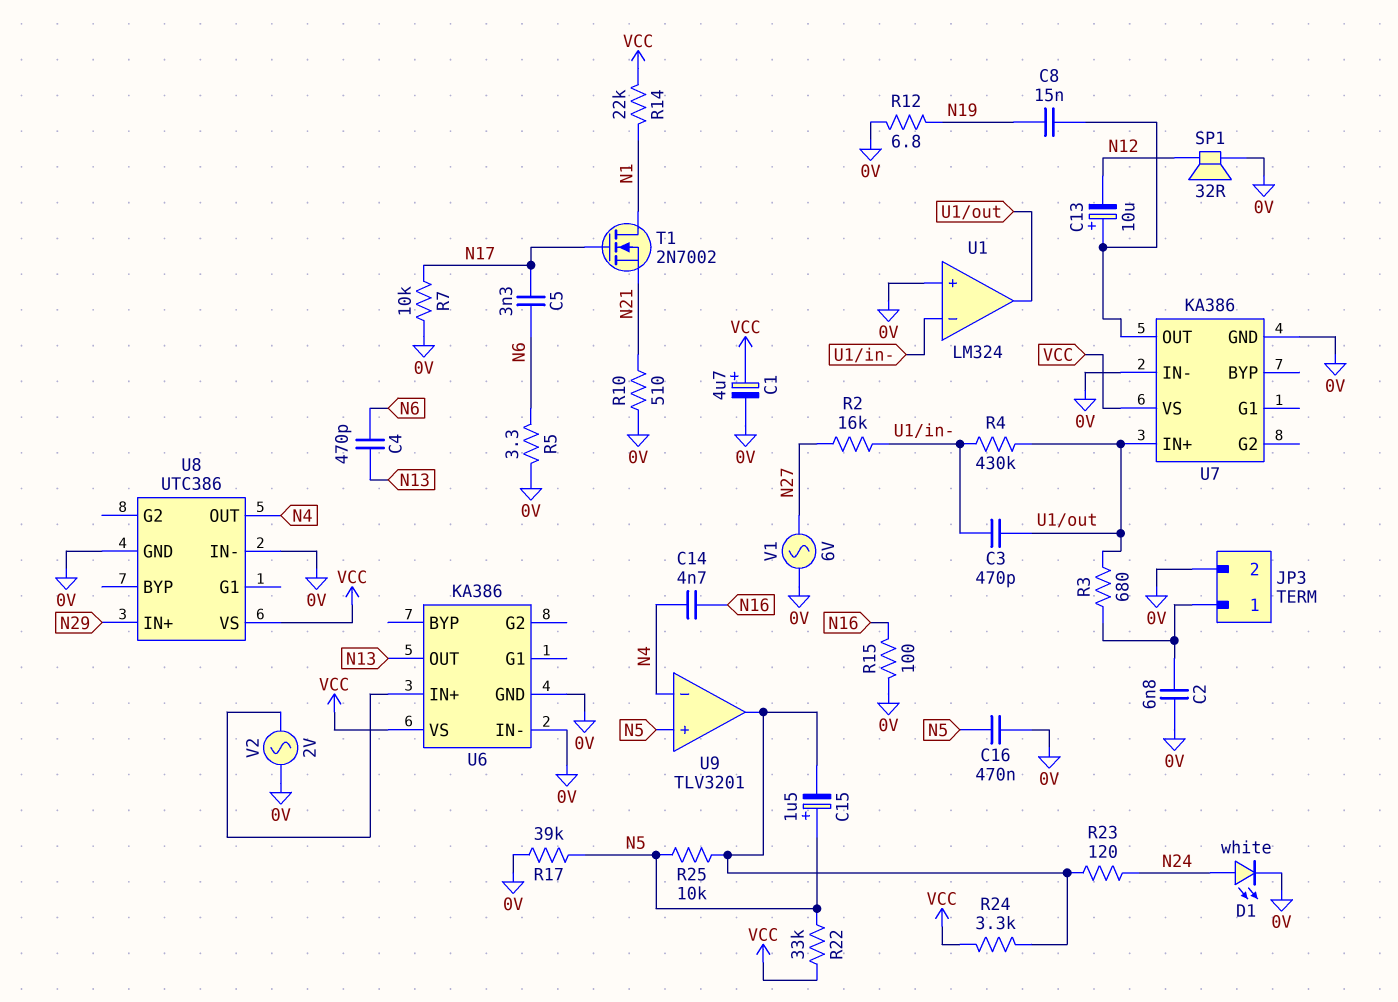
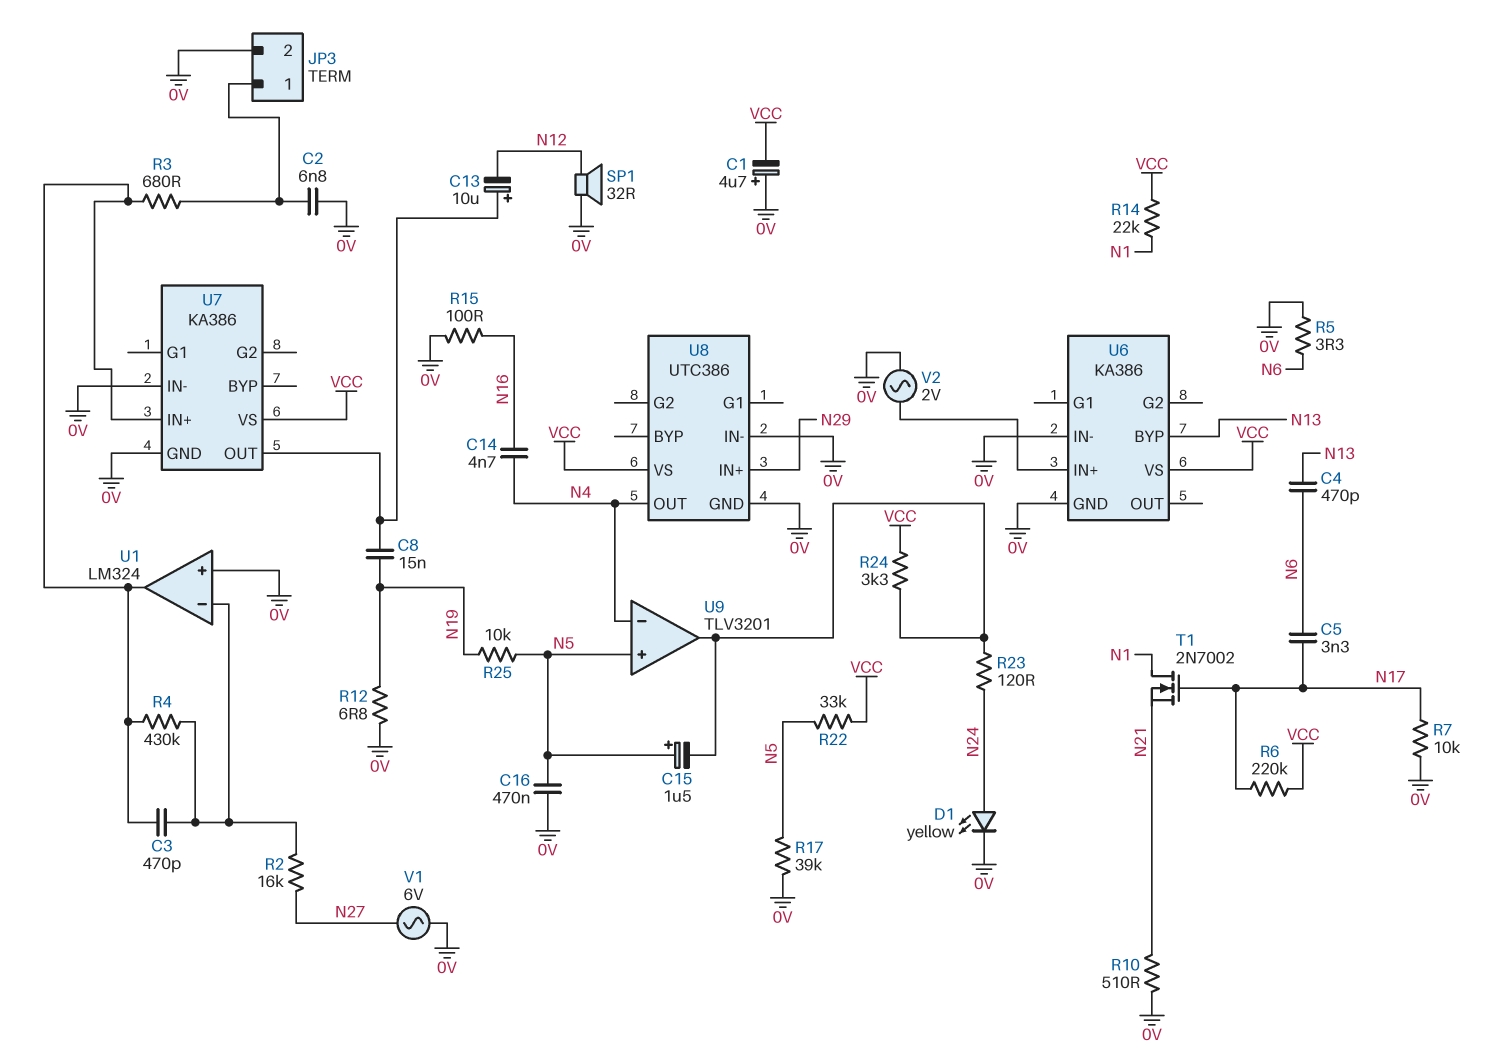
C1: 4.7uF (plus VCC, minus 0V) -> 4.7uF (plus 0V, minus VCC)
D1: LED white (A N24, K 0V) -> LED yellow (A N24, K 0V)
R6: none -> 220k (N17, VCC)
R25: 10k (N5, U9/out) -> 10k (N5, N19)
U6 pin BYP: none -> N13
U6 pin OUT: N13 -> none

